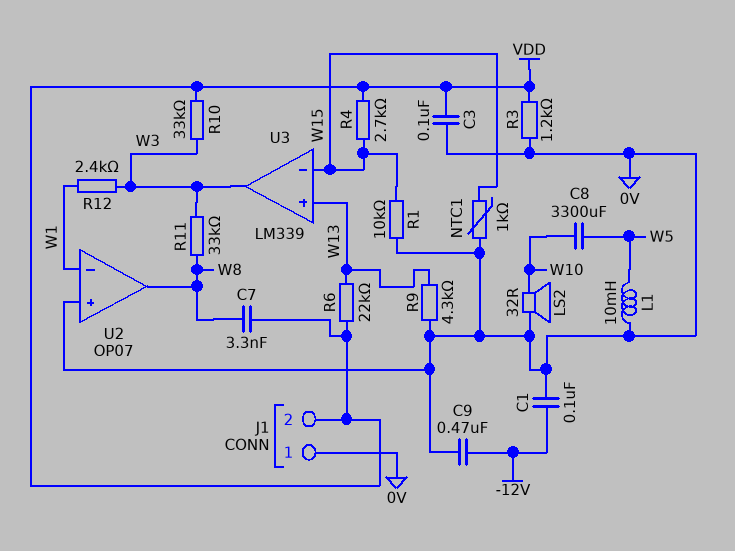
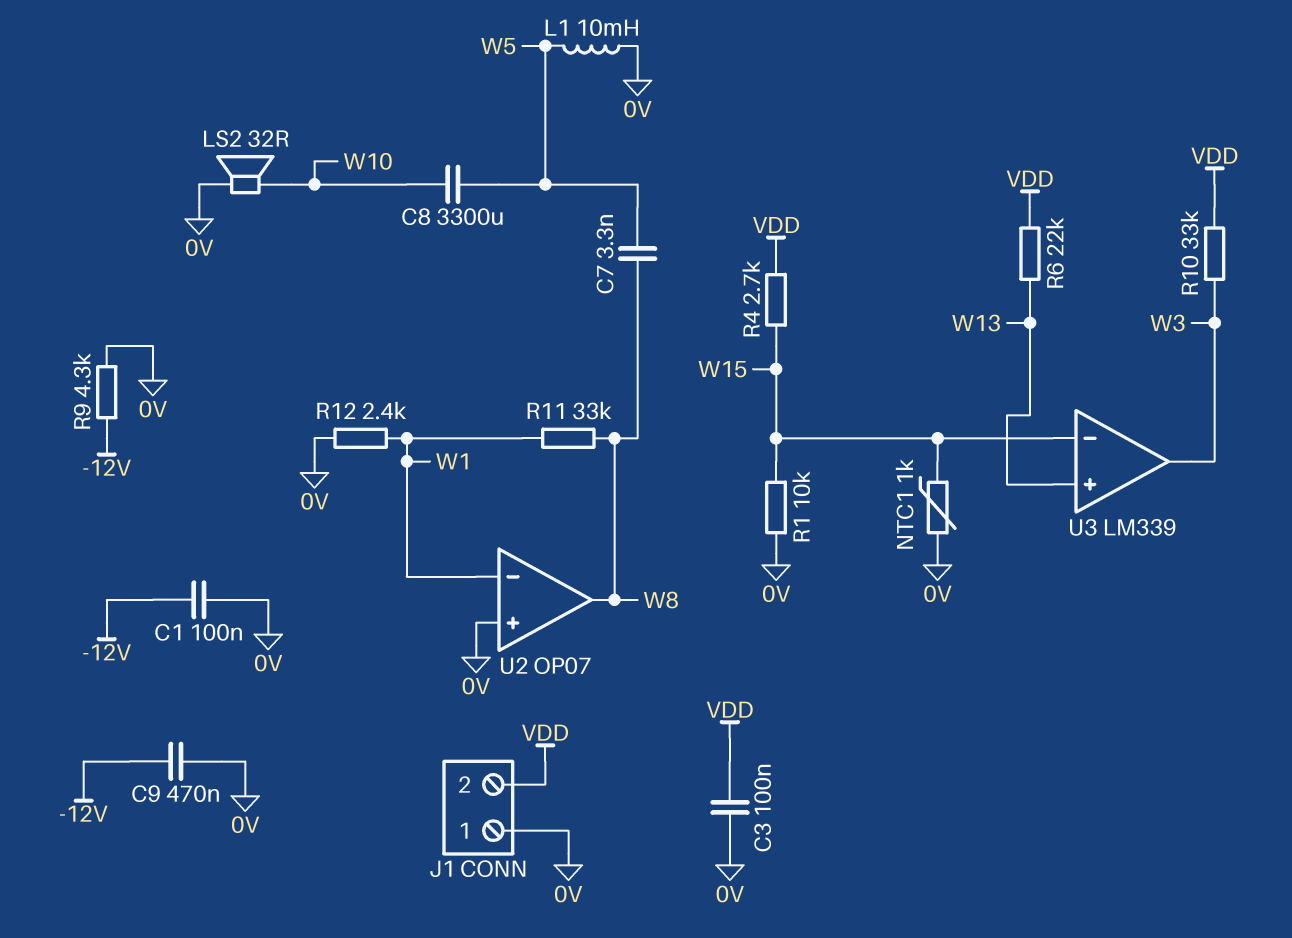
C7: 3.3nF (VDD, W8) -> 3.3nF (W5, W8)
R3: 1.2k (0V, VDD) -> none
R9: 4.3k (0V, W13) -> 4.3k (-12V, 0V)
R11: 33k (W3, W8) -> 33k (W1, W8)
R12: 2.4k (W1, W3) -> 2.4k (0V, W1)

